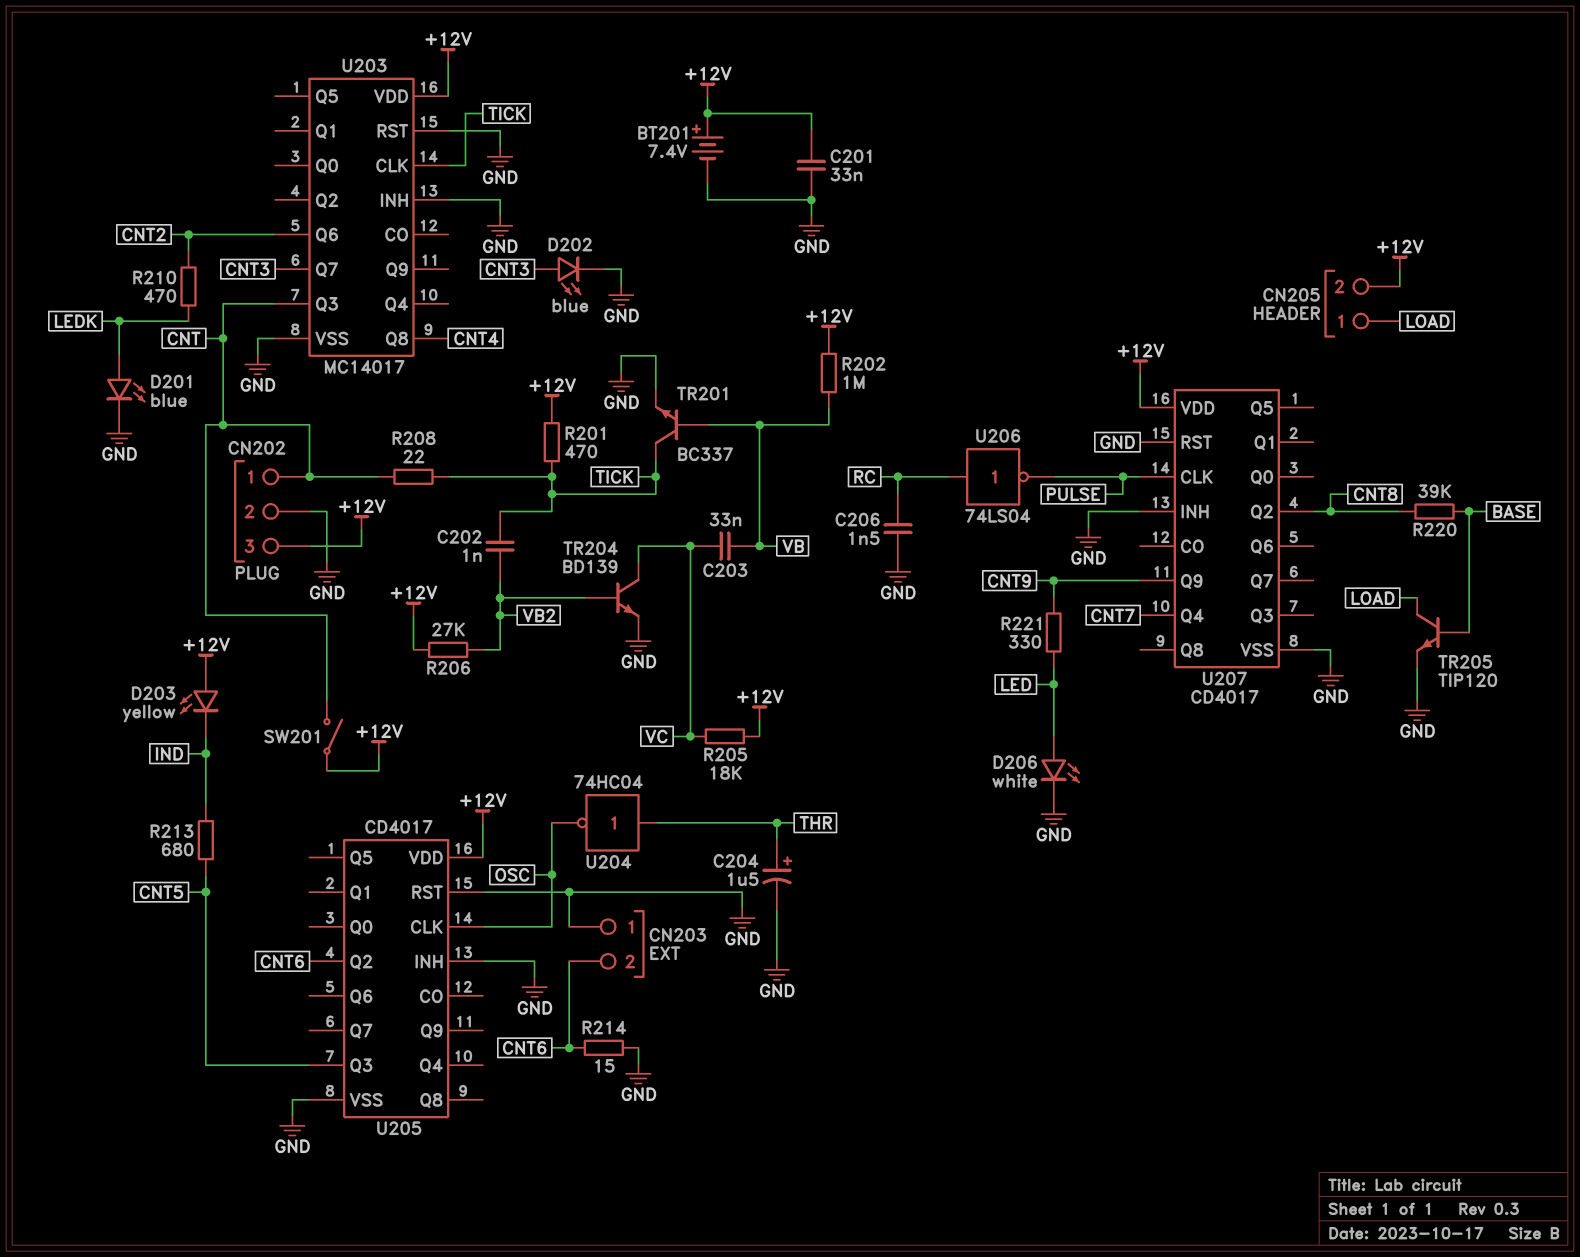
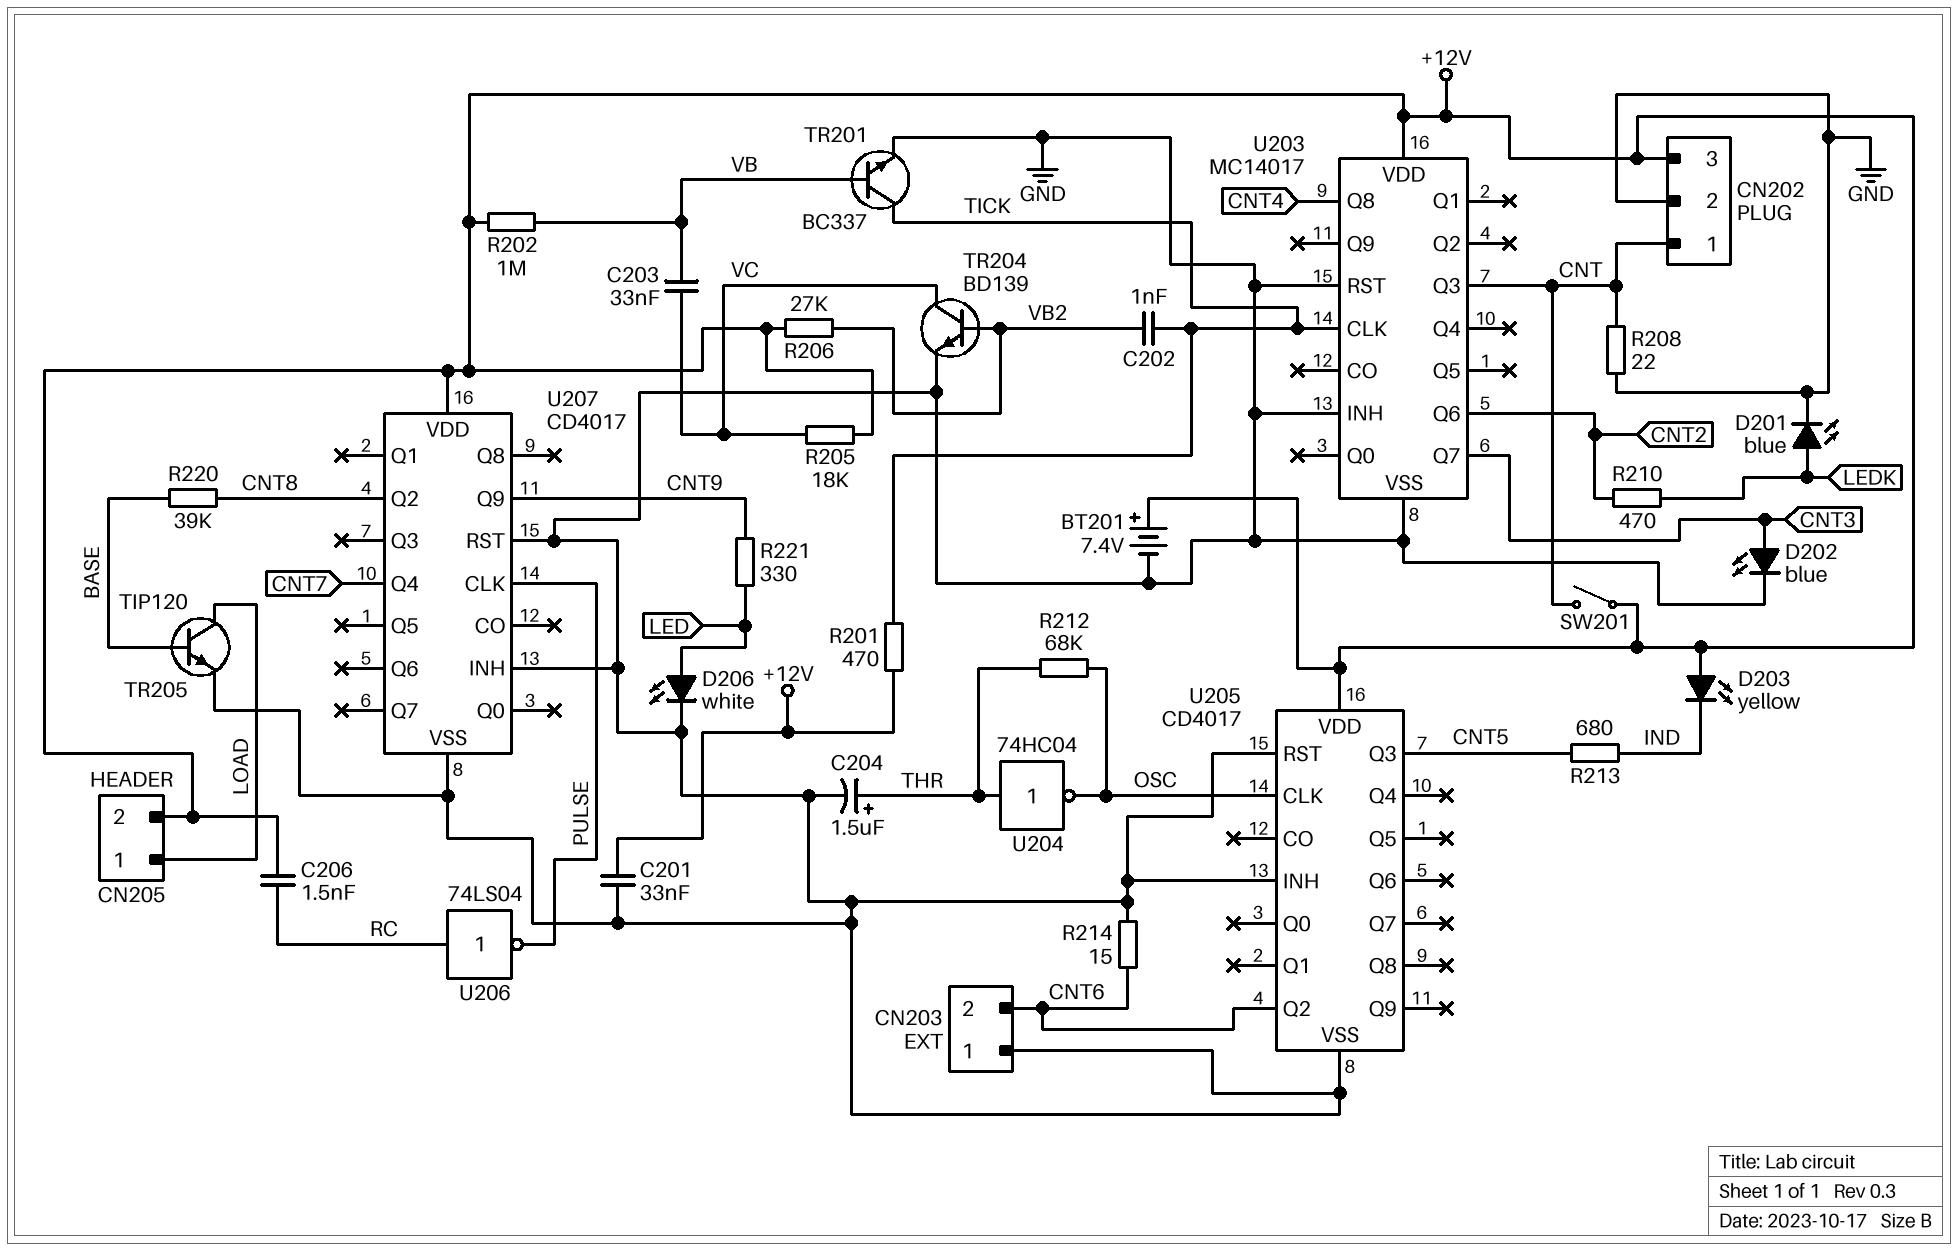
C206: 1.5nF (GND, RC) -> 1.5nF (+12V, RC)
R208: 22 (CNT, TICK) -> 22 (CNT, GND)
R212: none -> 68k (OSC, THR)

